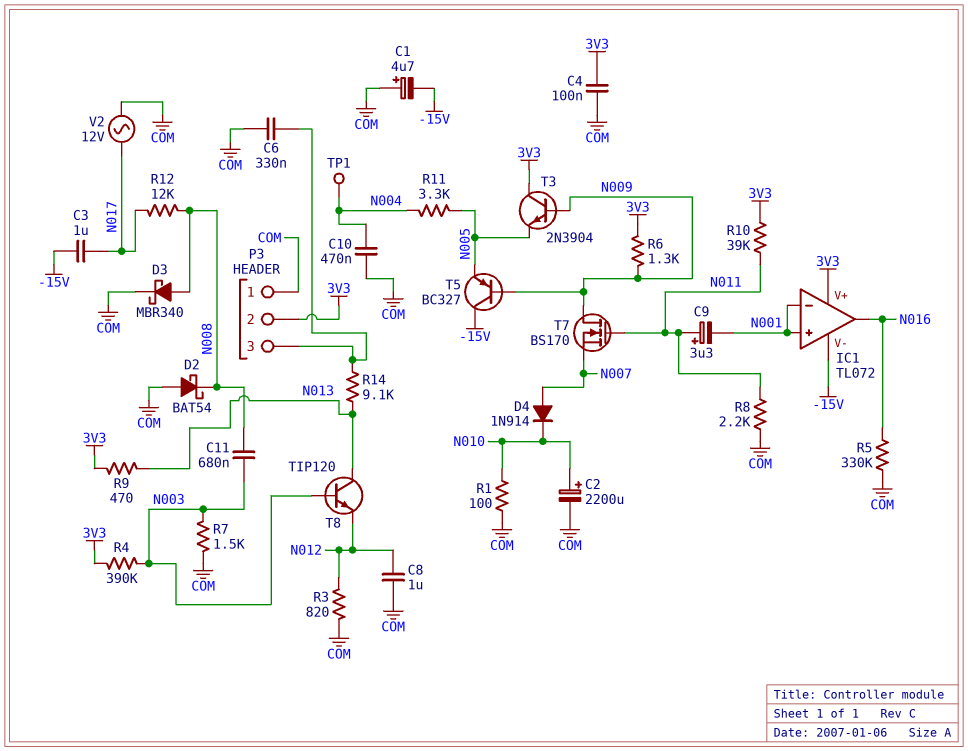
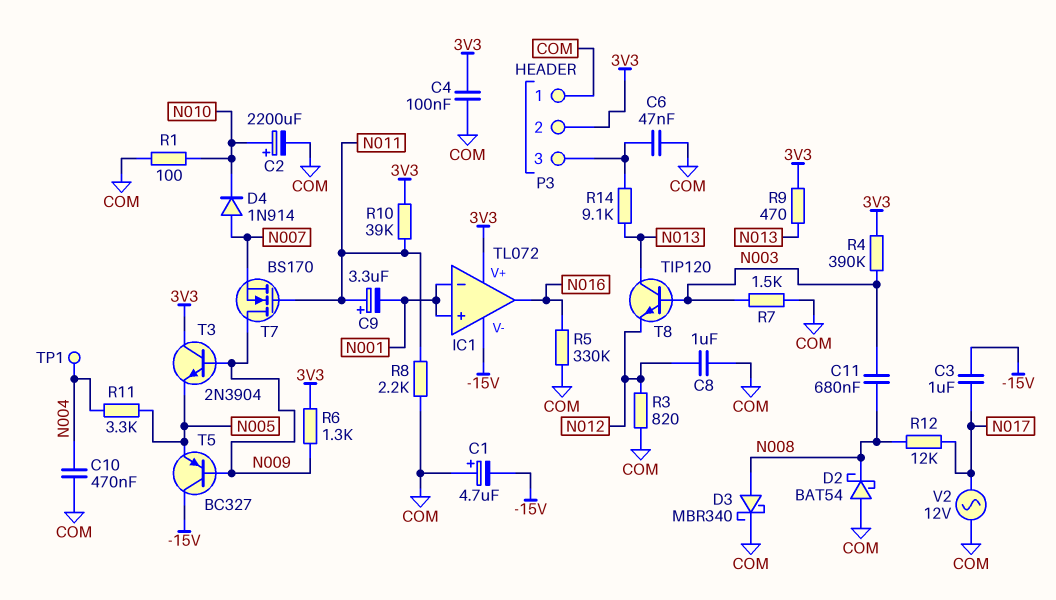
C6: 330nF (COM, P3/3) -> 47nF (COM, P3/3)

